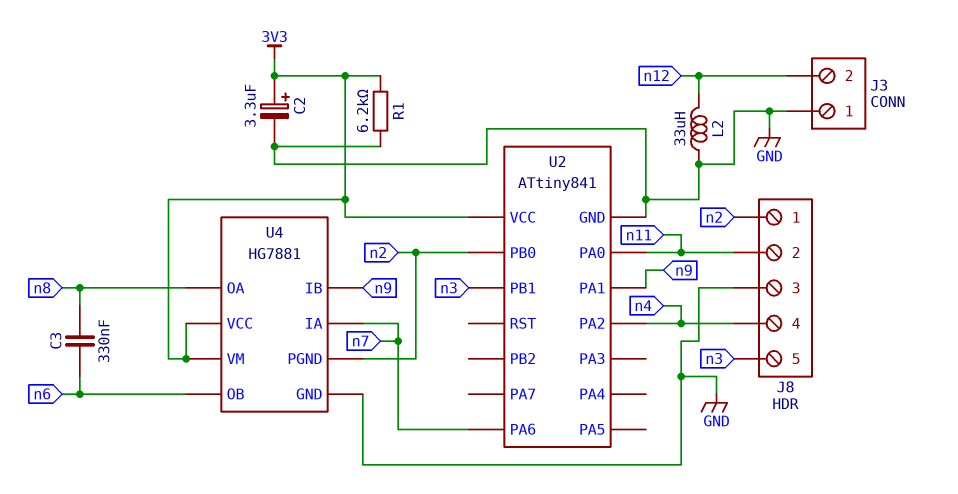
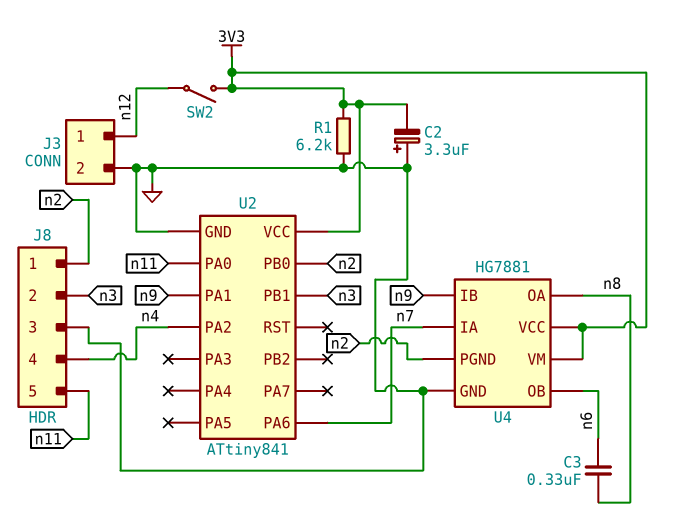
C2: 3.3uF (plus 3V3, minus GND) -> 3.3uF (plus GND, minus 3V3)
J3 pin 1: GND -> n12
J3 pin 2: n12 -> GND
J8 pin 2: n11 -> n3
J8 pin 5: n3 -> n11
L2: 33uH (GND, n12) -> none
SW2: none -> switch (3V3, n12)

